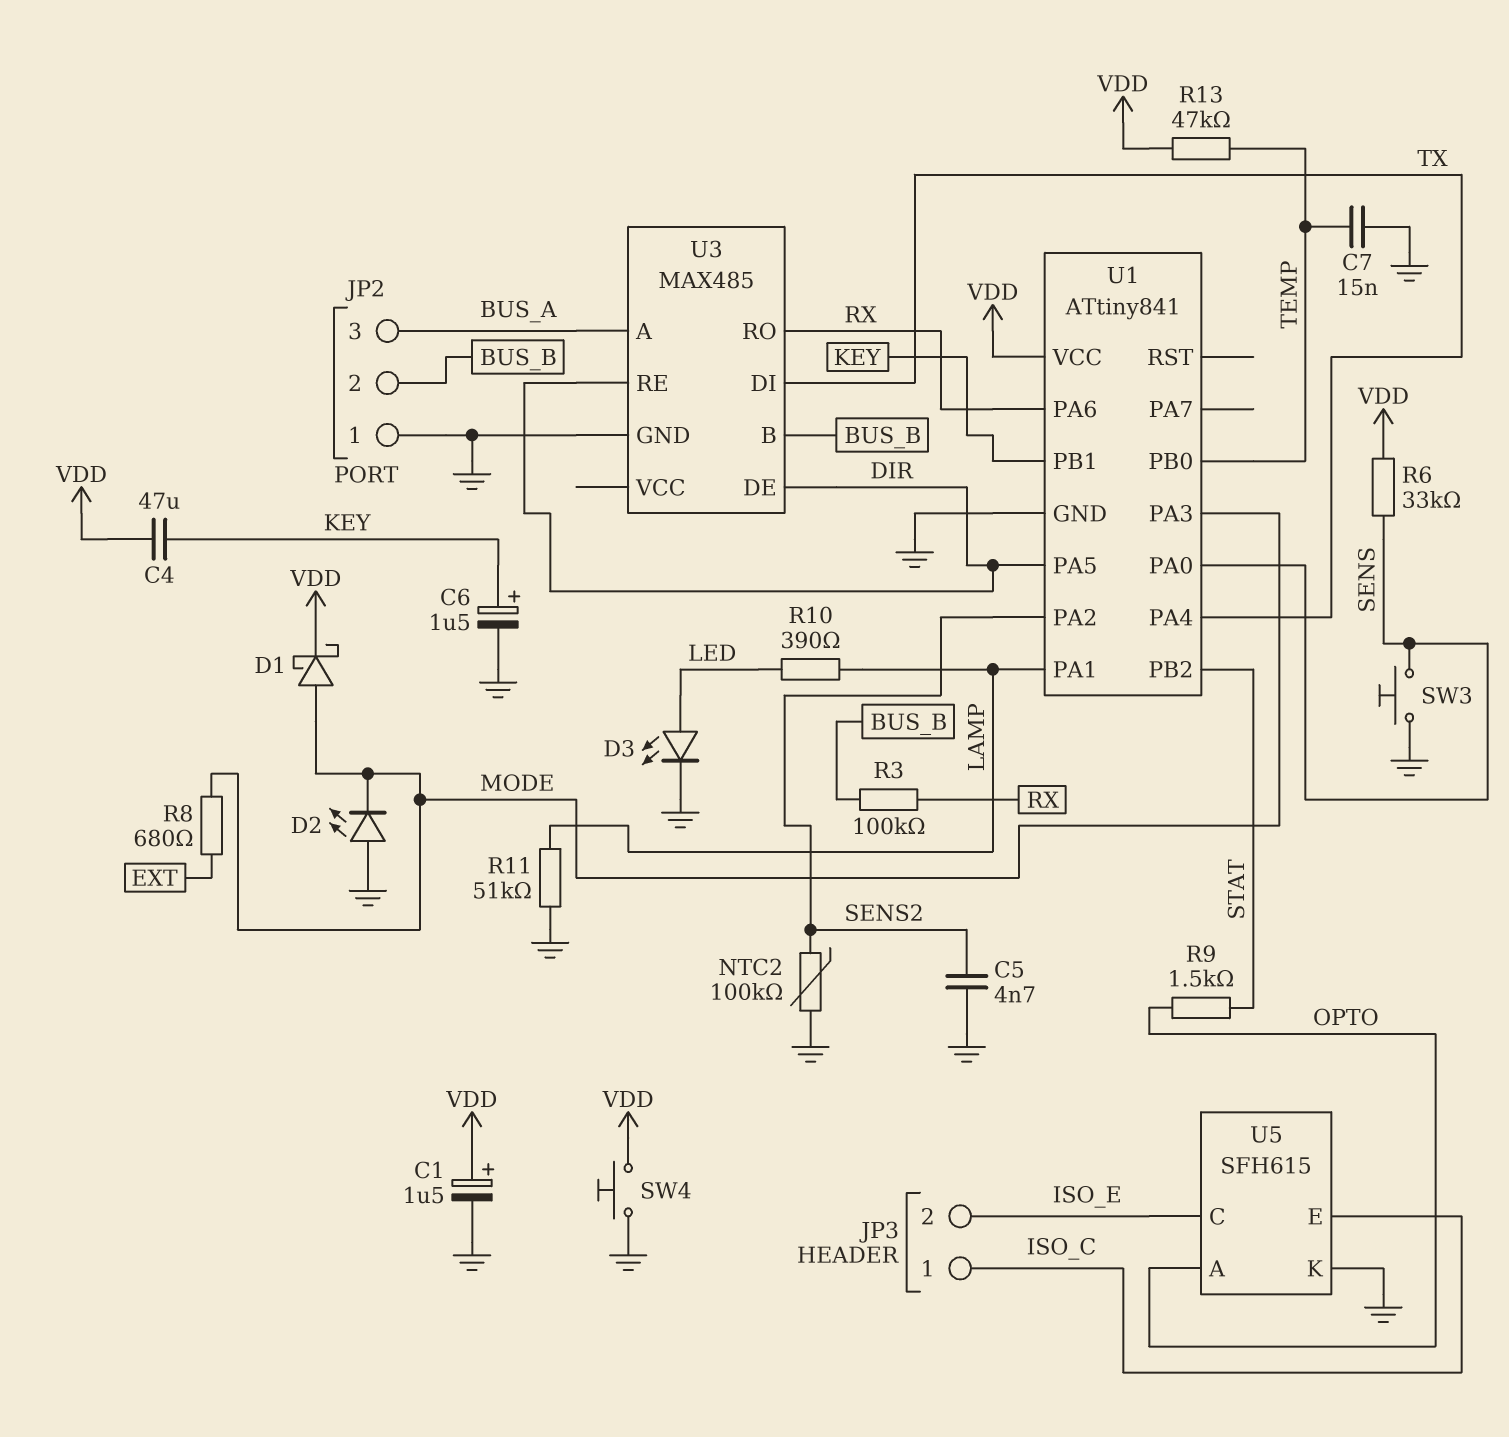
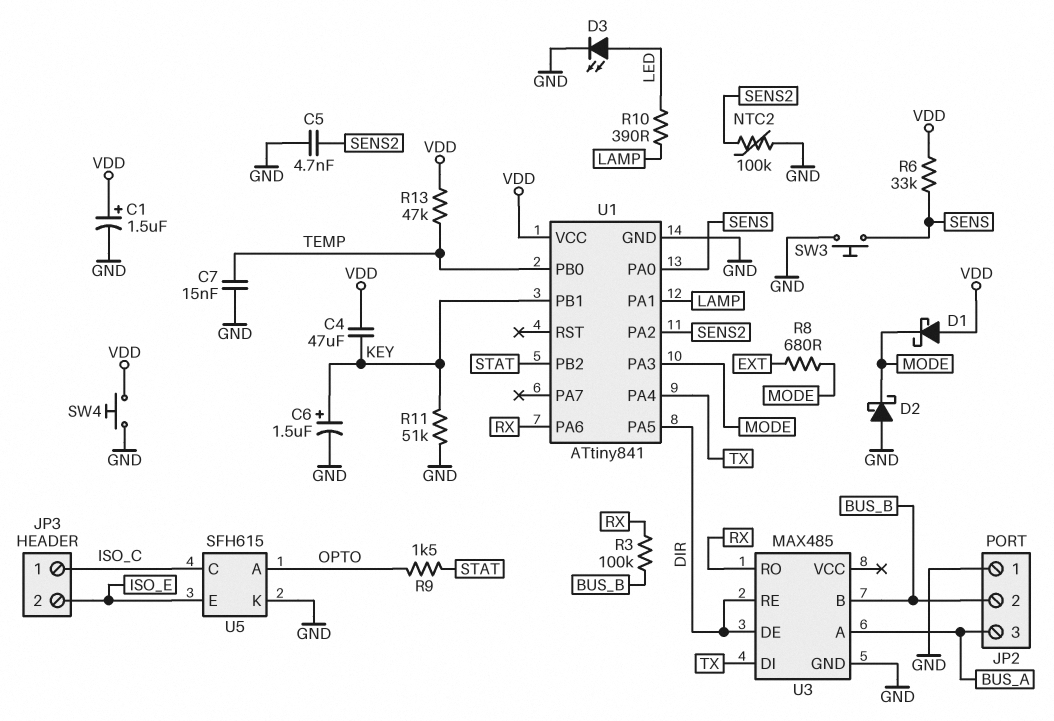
D1: schottky (A MODE, K VDD) -> schottky (A VDD, K MODE)
D2: LED (A GND, K MODE) -> schottky (A GND, K MODE)
R11: 51k (GND, LAMP) -> 51k (GND, KEY)
U5 pin C: ISO_E -> ISO_C
U5 pin E: ISO_C -> ISO_E

